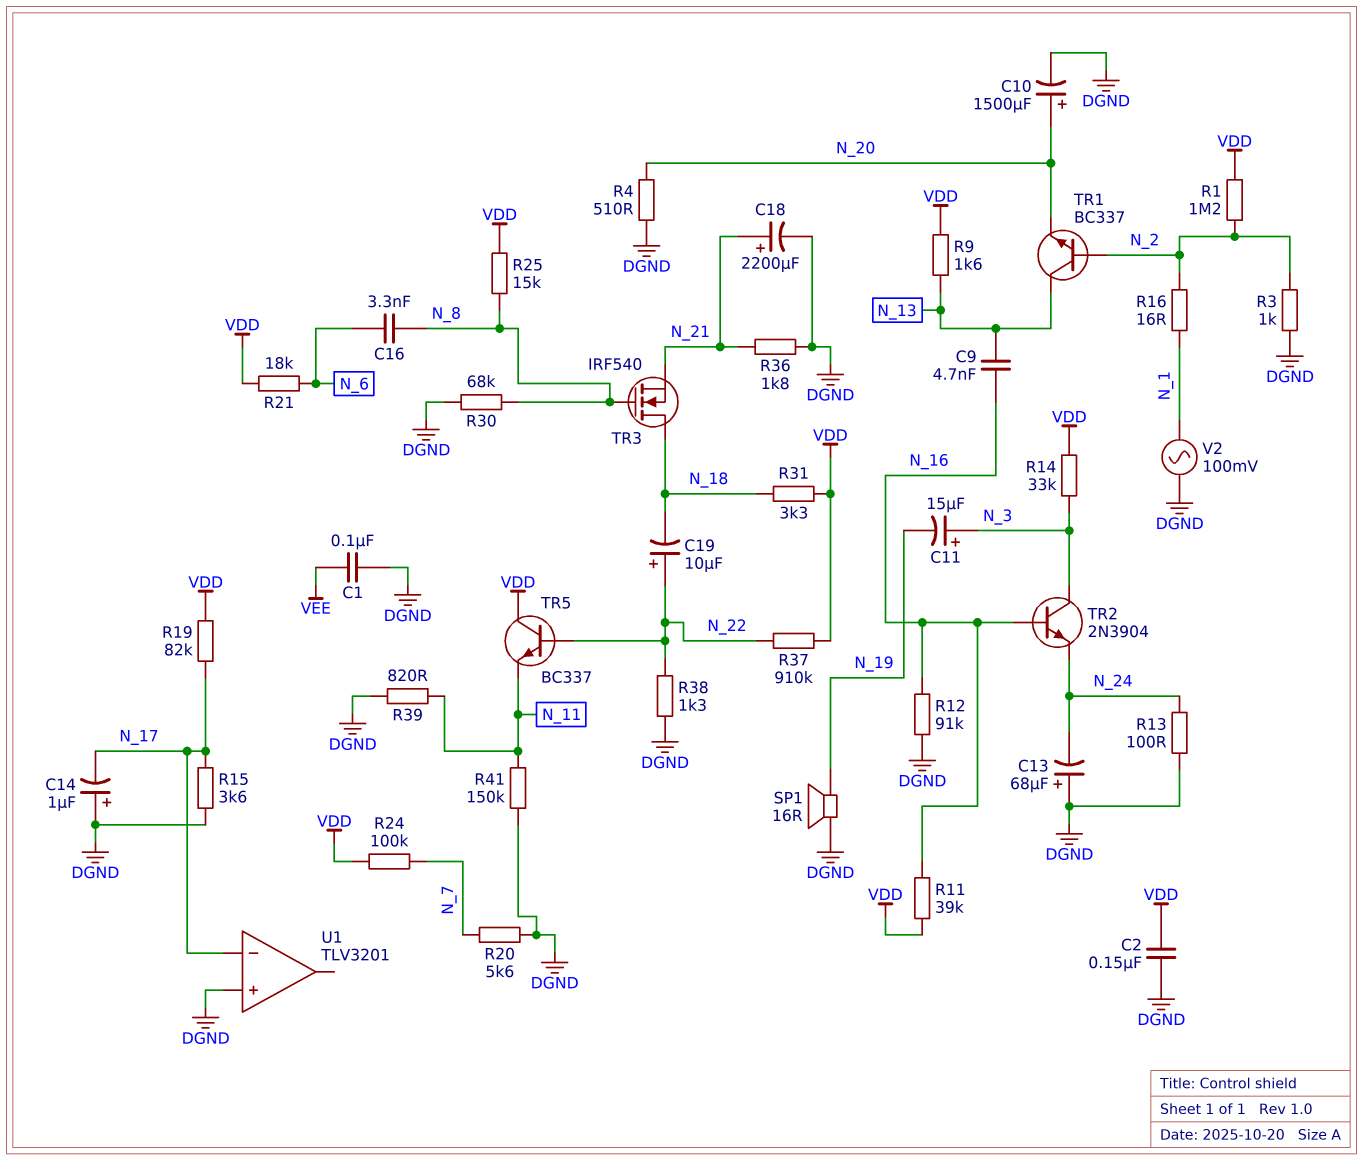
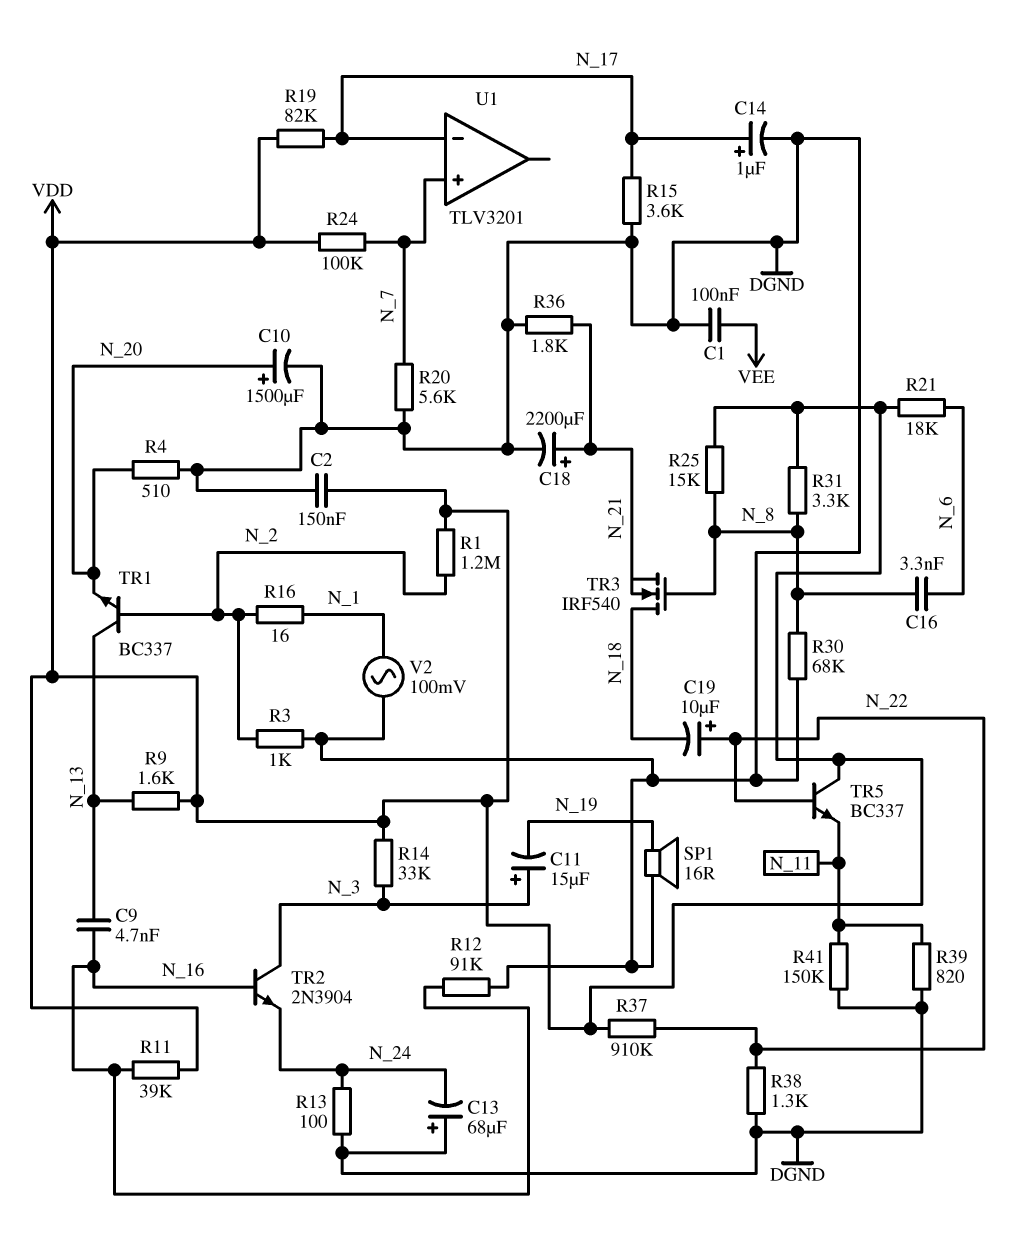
C14: 1uF (plus DGND, minus N_17) -> 1uF (plus N_17, minus DGND)
R31: 3.3k (N_18, VDD) -> 3.3k (N_8, VDD)
U1 pin in+: DGND -> N_7

